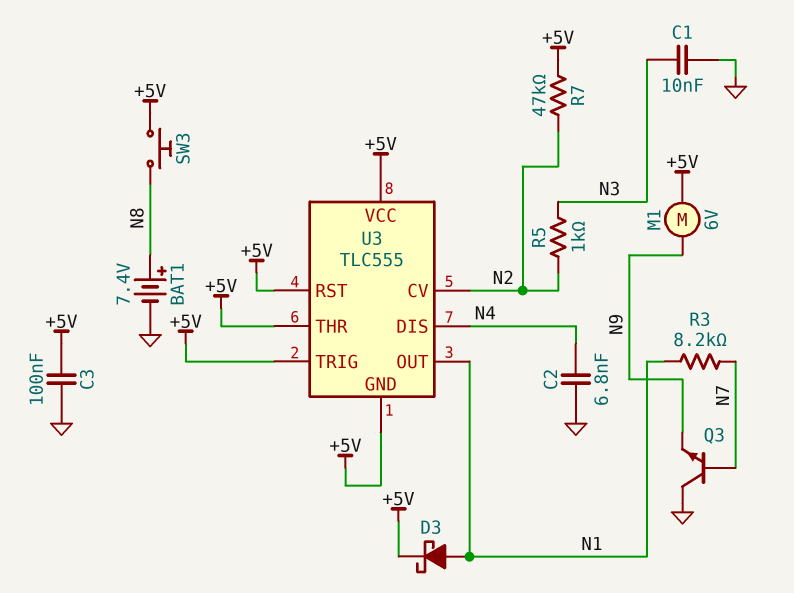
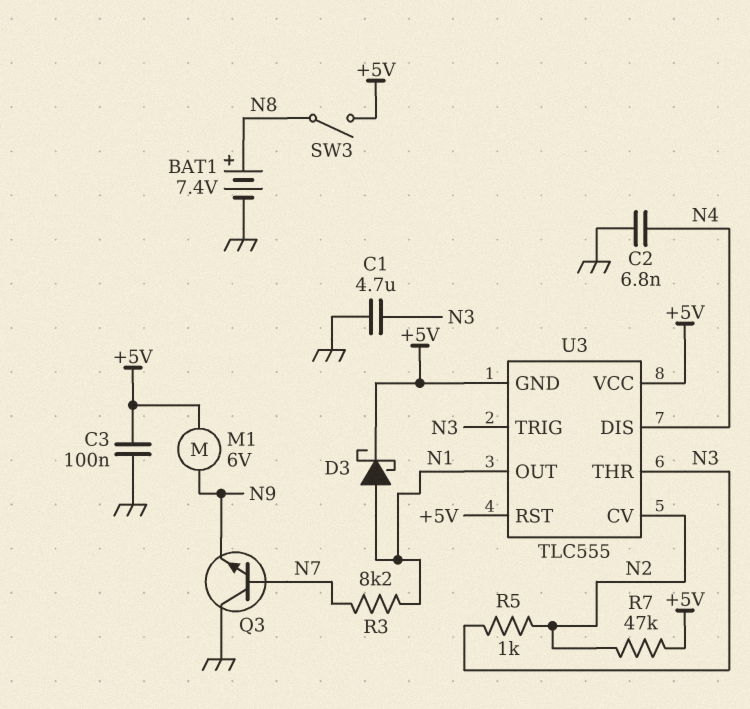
C1: 10nF (GND, N3) -> 4.7uF (GND, N3)
SW3: button (+5V, N8) -> switch (+5V, N8)
U3 pin THR: +5V -> N3
U3 pin TRIG: +5V -> N3

